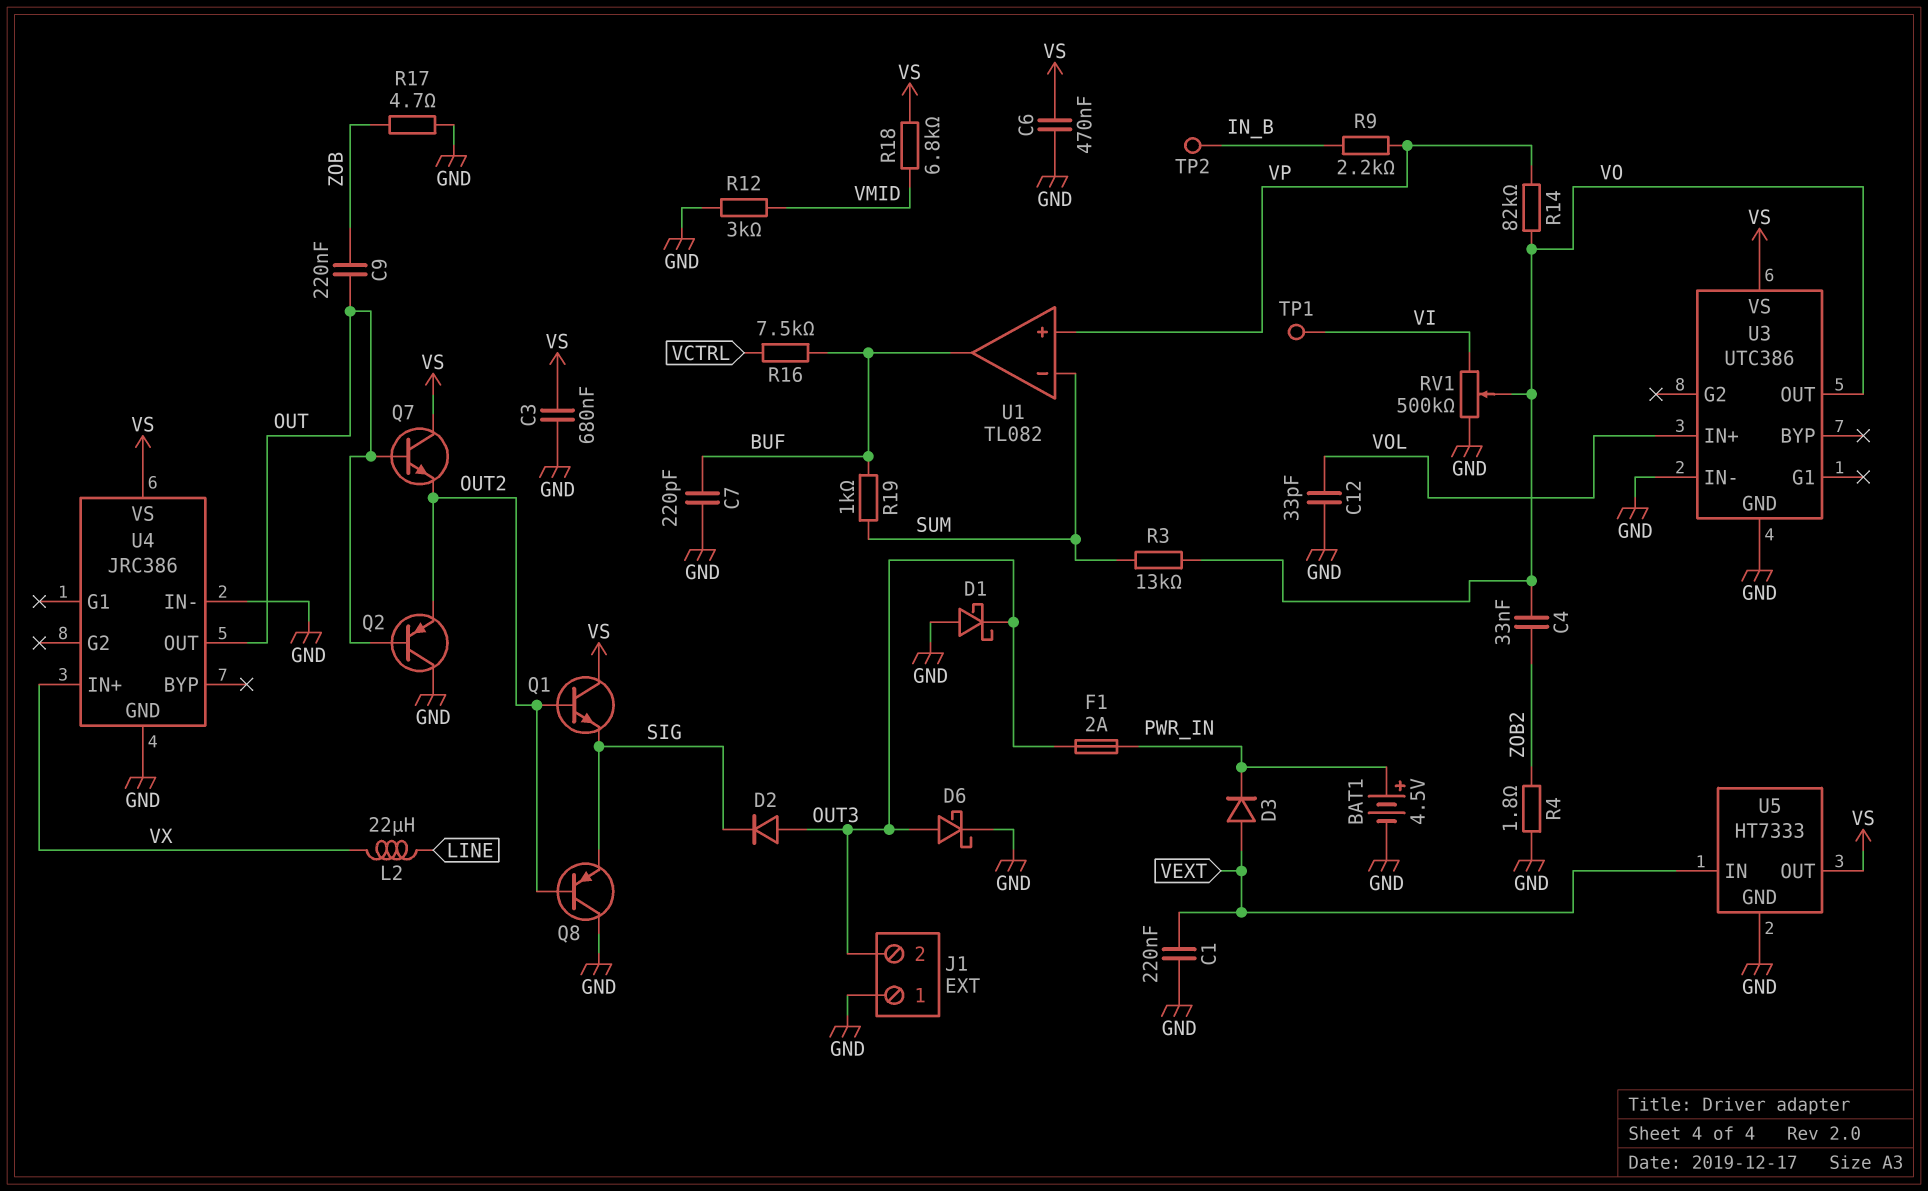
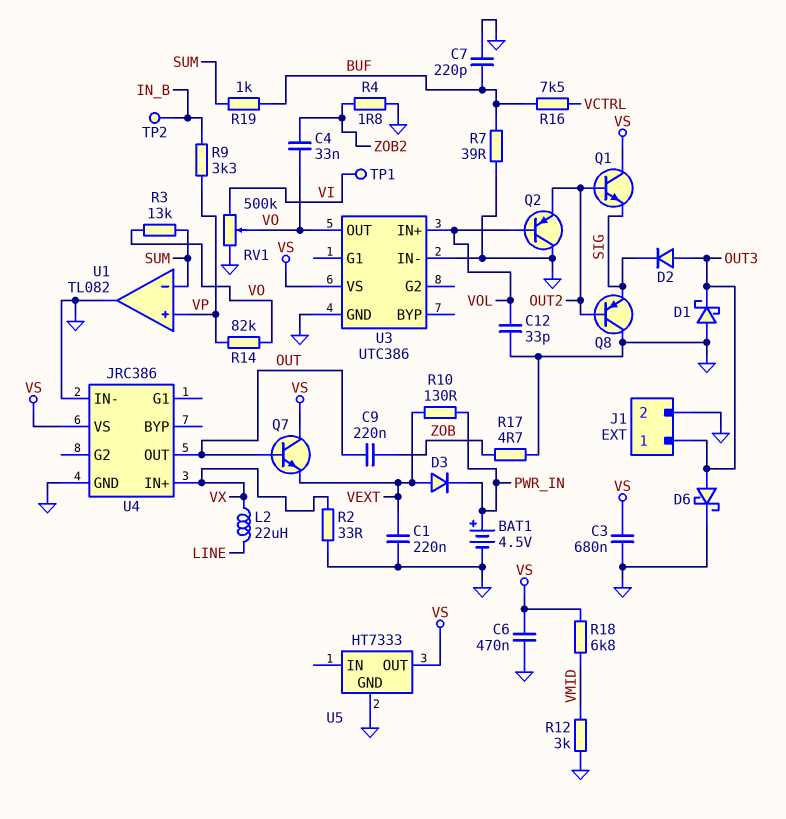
F1: 2A (OUT3, PWR_IN) -> none
J1 pin 1: GND -> OUT3
J1 pin 2: OUT3 -> GND
Q2: PNP (B OUT, C GND, E OUT2) -> PNP (B VOL, C GND, E OUT2)
Q7: NPN (B OUT, C VS, E OUT2) -> NPN (B OUT, C VS, E VEXT)
R2: none -> 33 (GND, VX)
R7: none -> 39 (BUF, GND)
R9: 2.2k (IN_B, VP) -> 3.3k (IN_B, VP)
R10: none -> 130 (PWR_IN, VEXT)
U1 pin out: BUF -> GND
U5 pin IN: VEXT -> none

